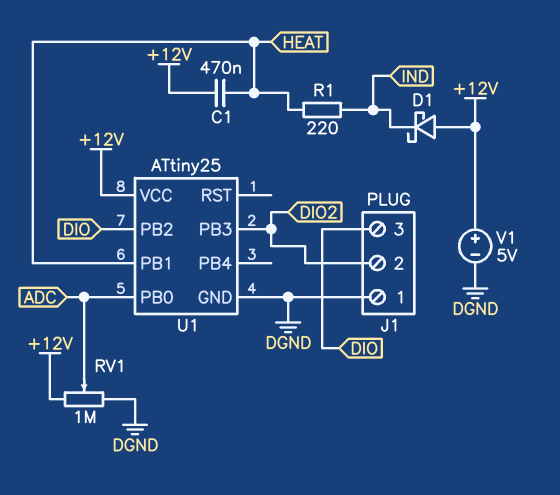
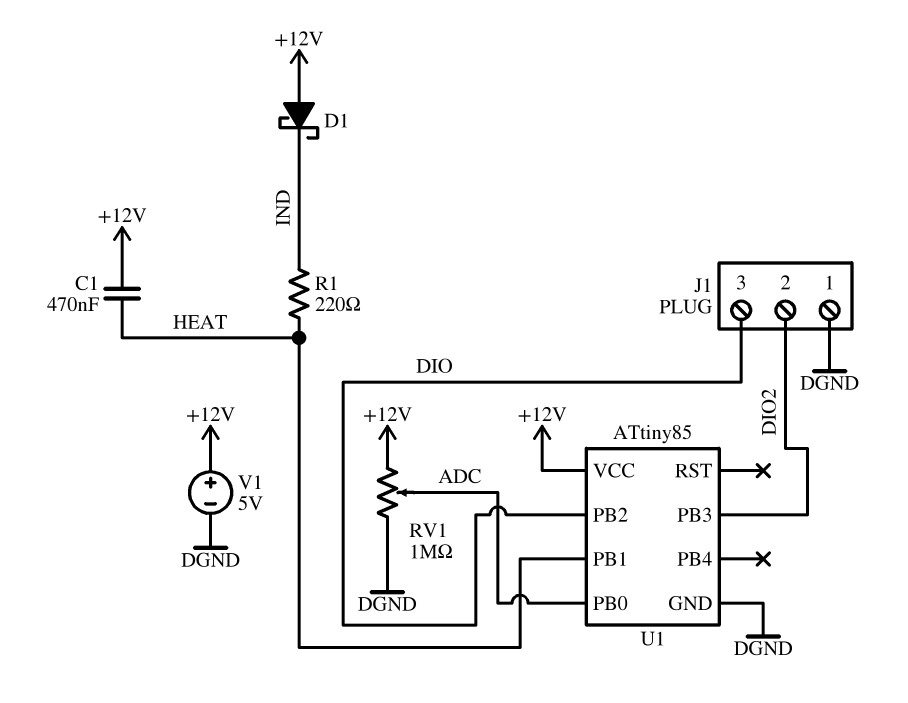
U1: ATtiny25 -> ATtiny85

